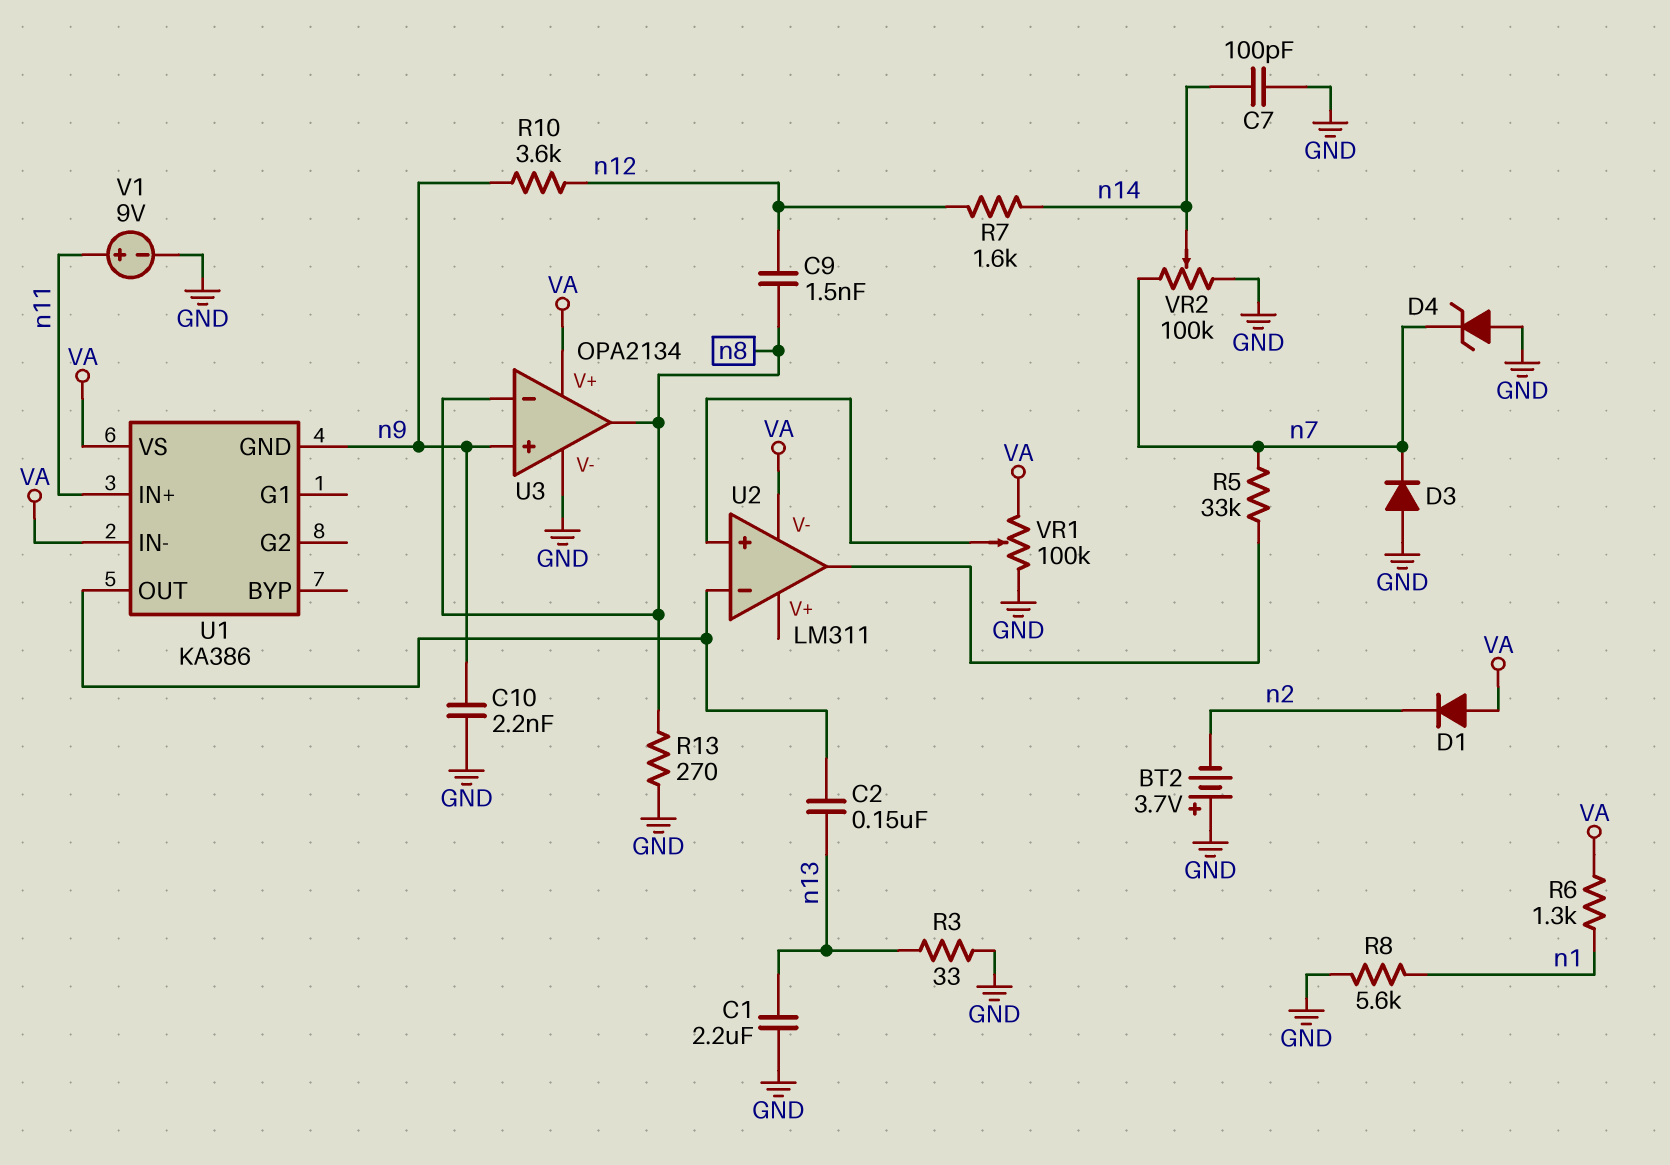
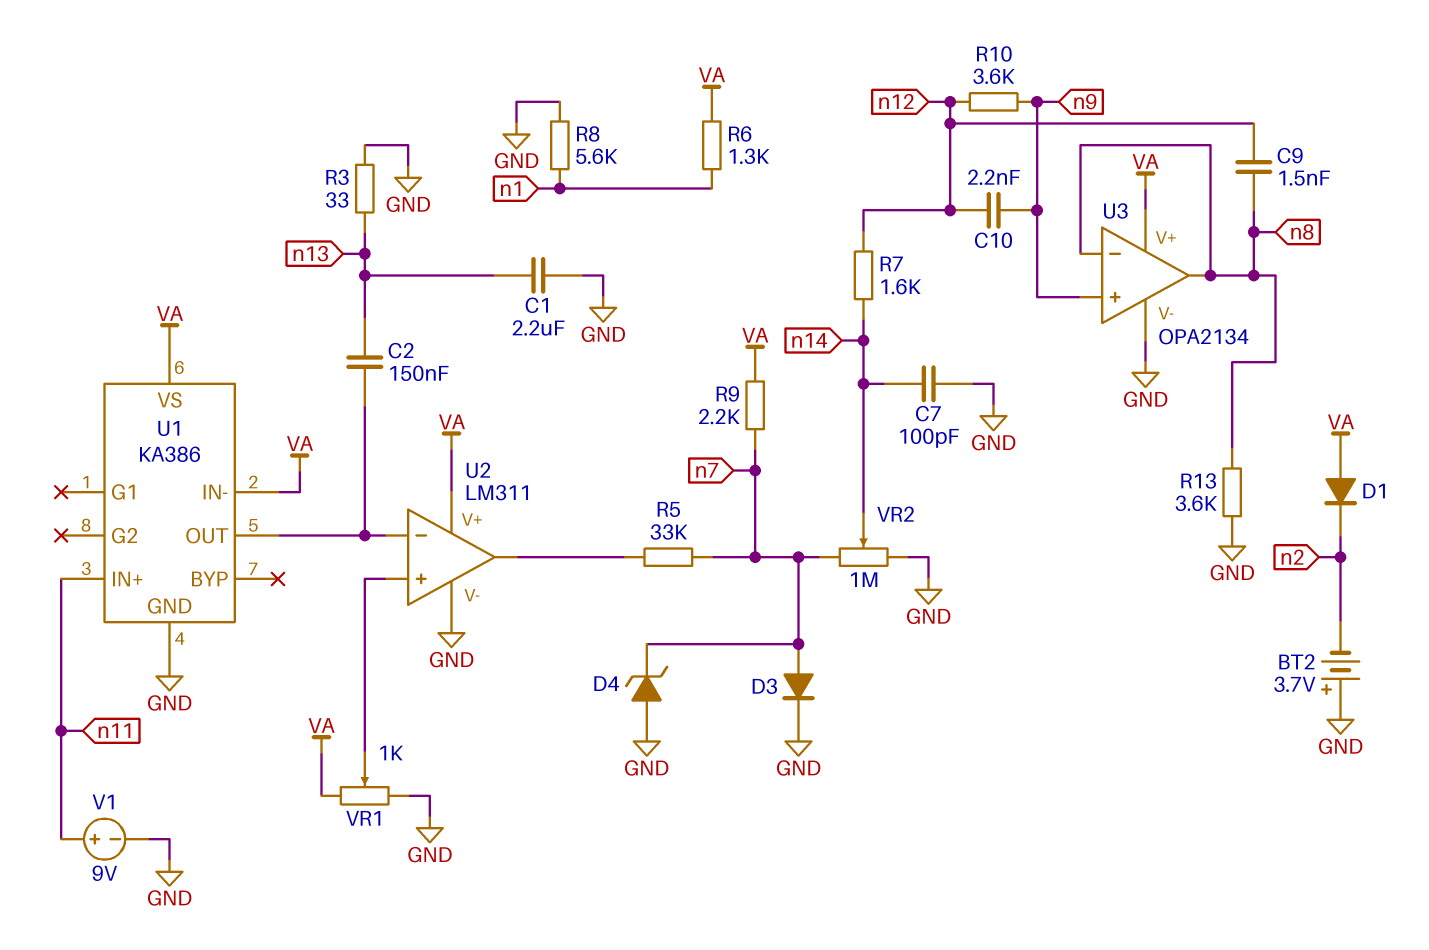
C10: 2.2nF (GND, n9) -> 2.2nF (n9, n12)
D3: diode (A GND, K n7) -> diode (A n7, K GND)
R9: none -> 2.2k (VA, n7)
R13: 270 (GND, n8) -> 3.6k (GND, n8)
U1 pin GND: n9 -> GND
U2 pin V+: none -> VA
U2 pin V-: VA -> GND
VR1: 100k (GND, VA, wiper U2/in+) -> 1k (GND, VA, wiper U2/in+)
VR2: 100k (GND, n7, wiper n14) -> 1M (GND, n7, wiper n14)

